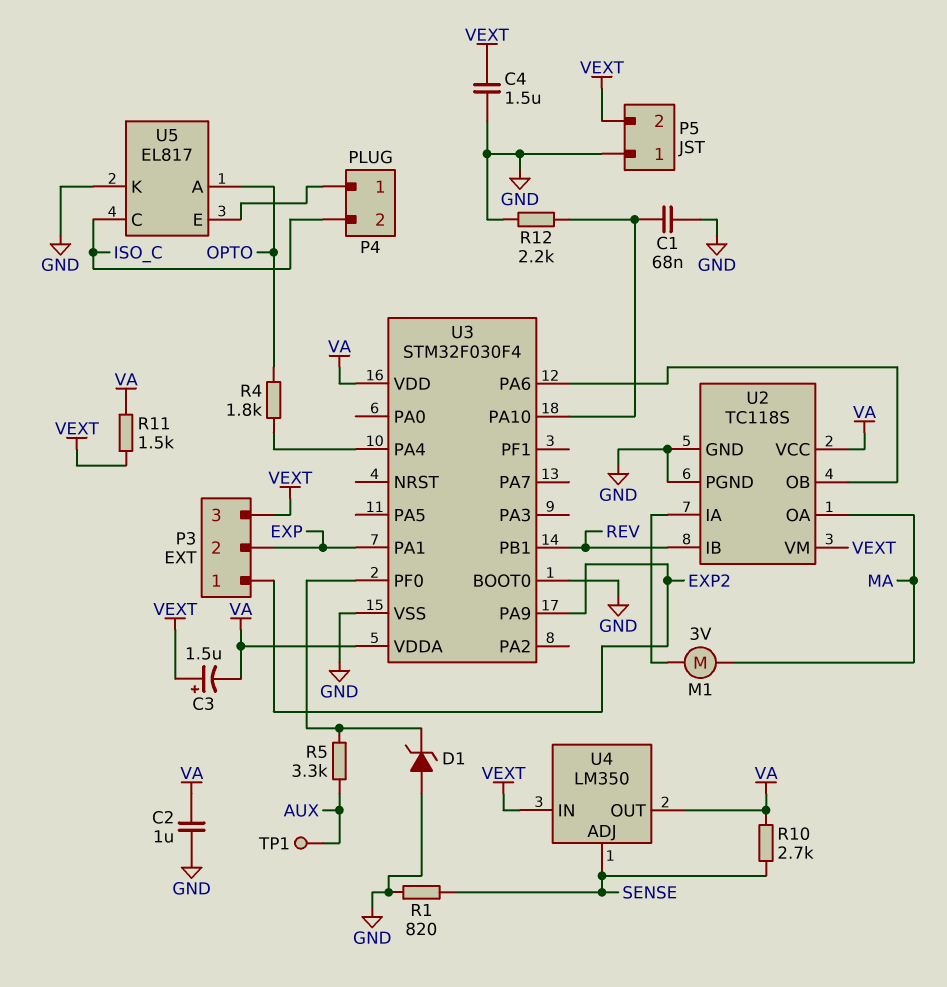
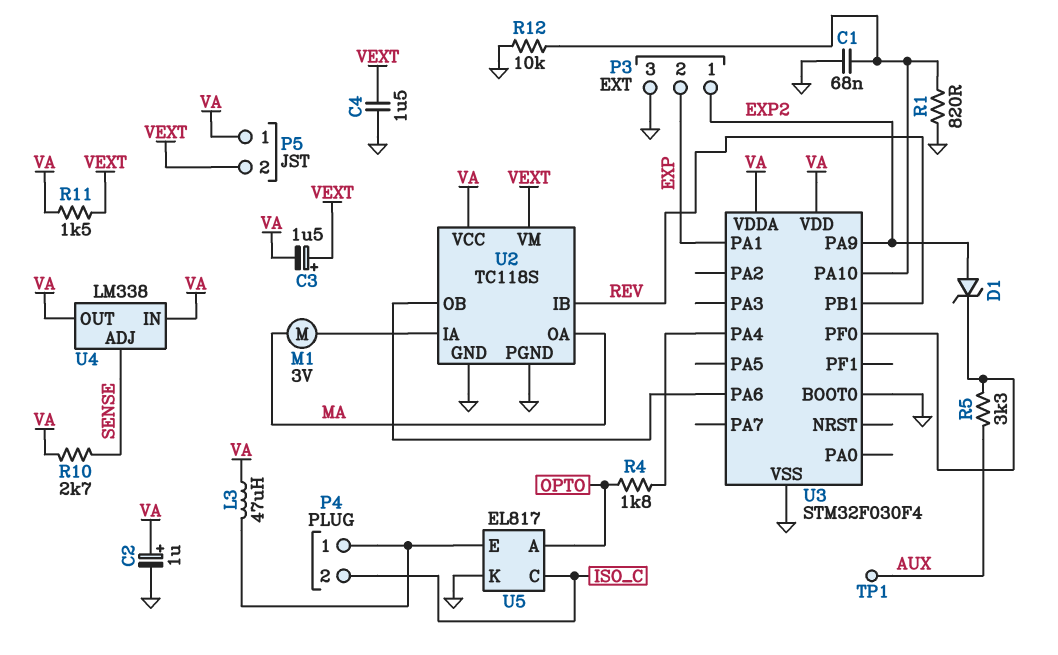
C2: 1uF (GND, VA) -> 1uF (plus VA, minus GND)
D1: zener (A GND, K U3/PF0) -> zener (A EXP2, K U3/PF0)
L3: none -> 47uH (P4/1, VA)
P3 pin 3: VEXT -> GND
P5 pin 1: GND -> VA
R1: 820 (GND, SENSE) -> 820 (GND, U3/PA10)
R12: 2.2k (GND, U3/PA10) -> 10k (GND, U3/PA10)
U4: LM350 -> LM338
U4 pin IN: VEXT -> VA

